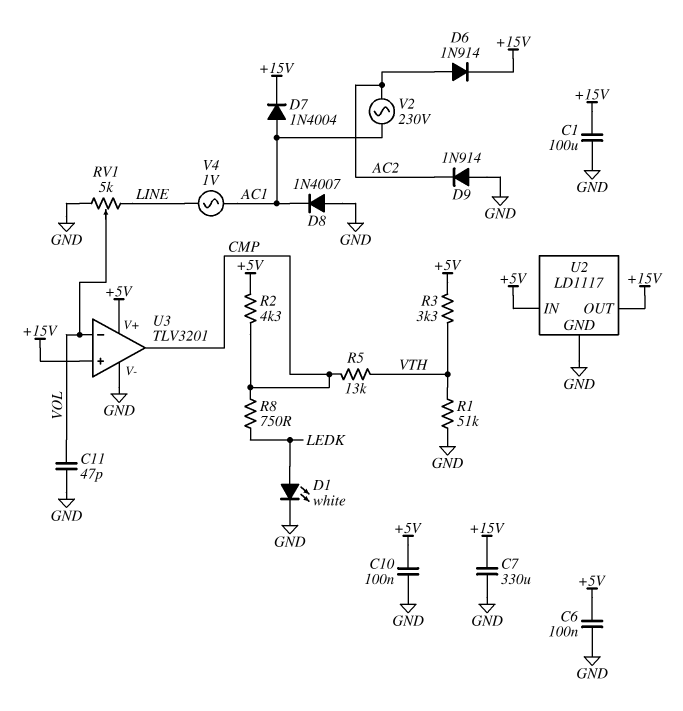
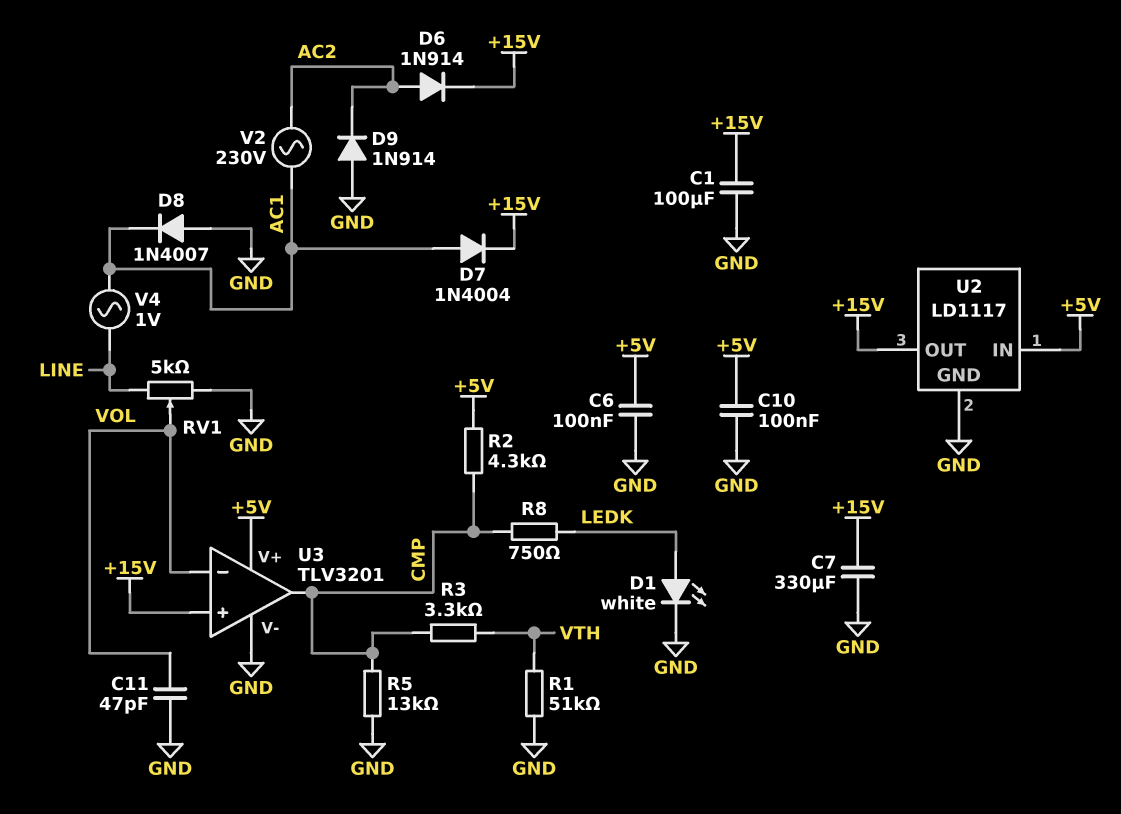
R3: 3.3k (+5V, VTH) -> 3.3k (CMP, VTH)
R5: 13k (CMP, VTH) -> 13k (CMP, GND)

